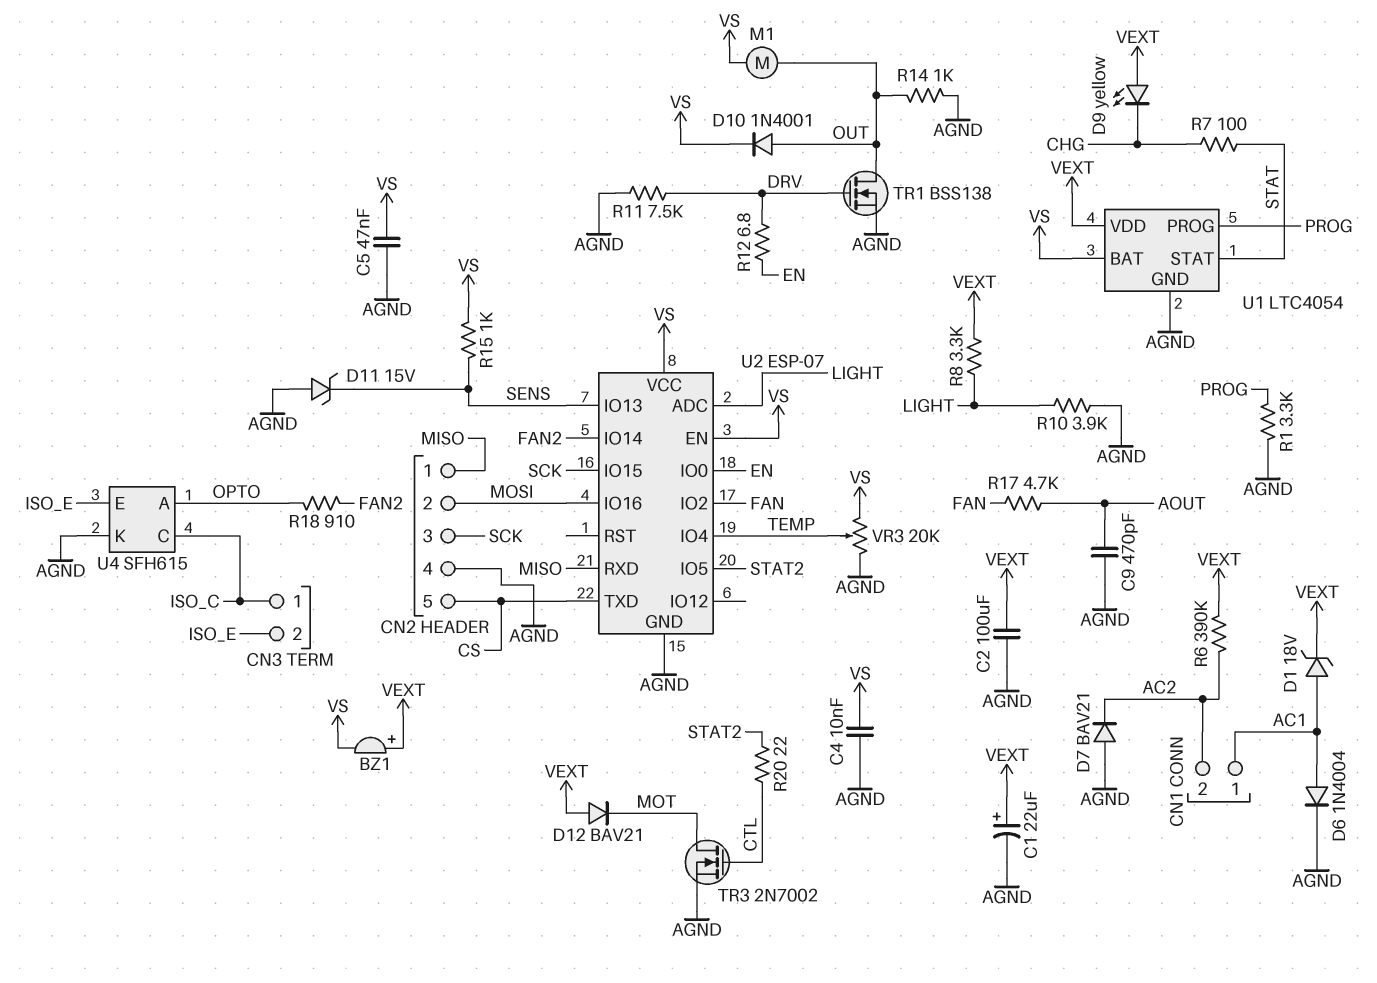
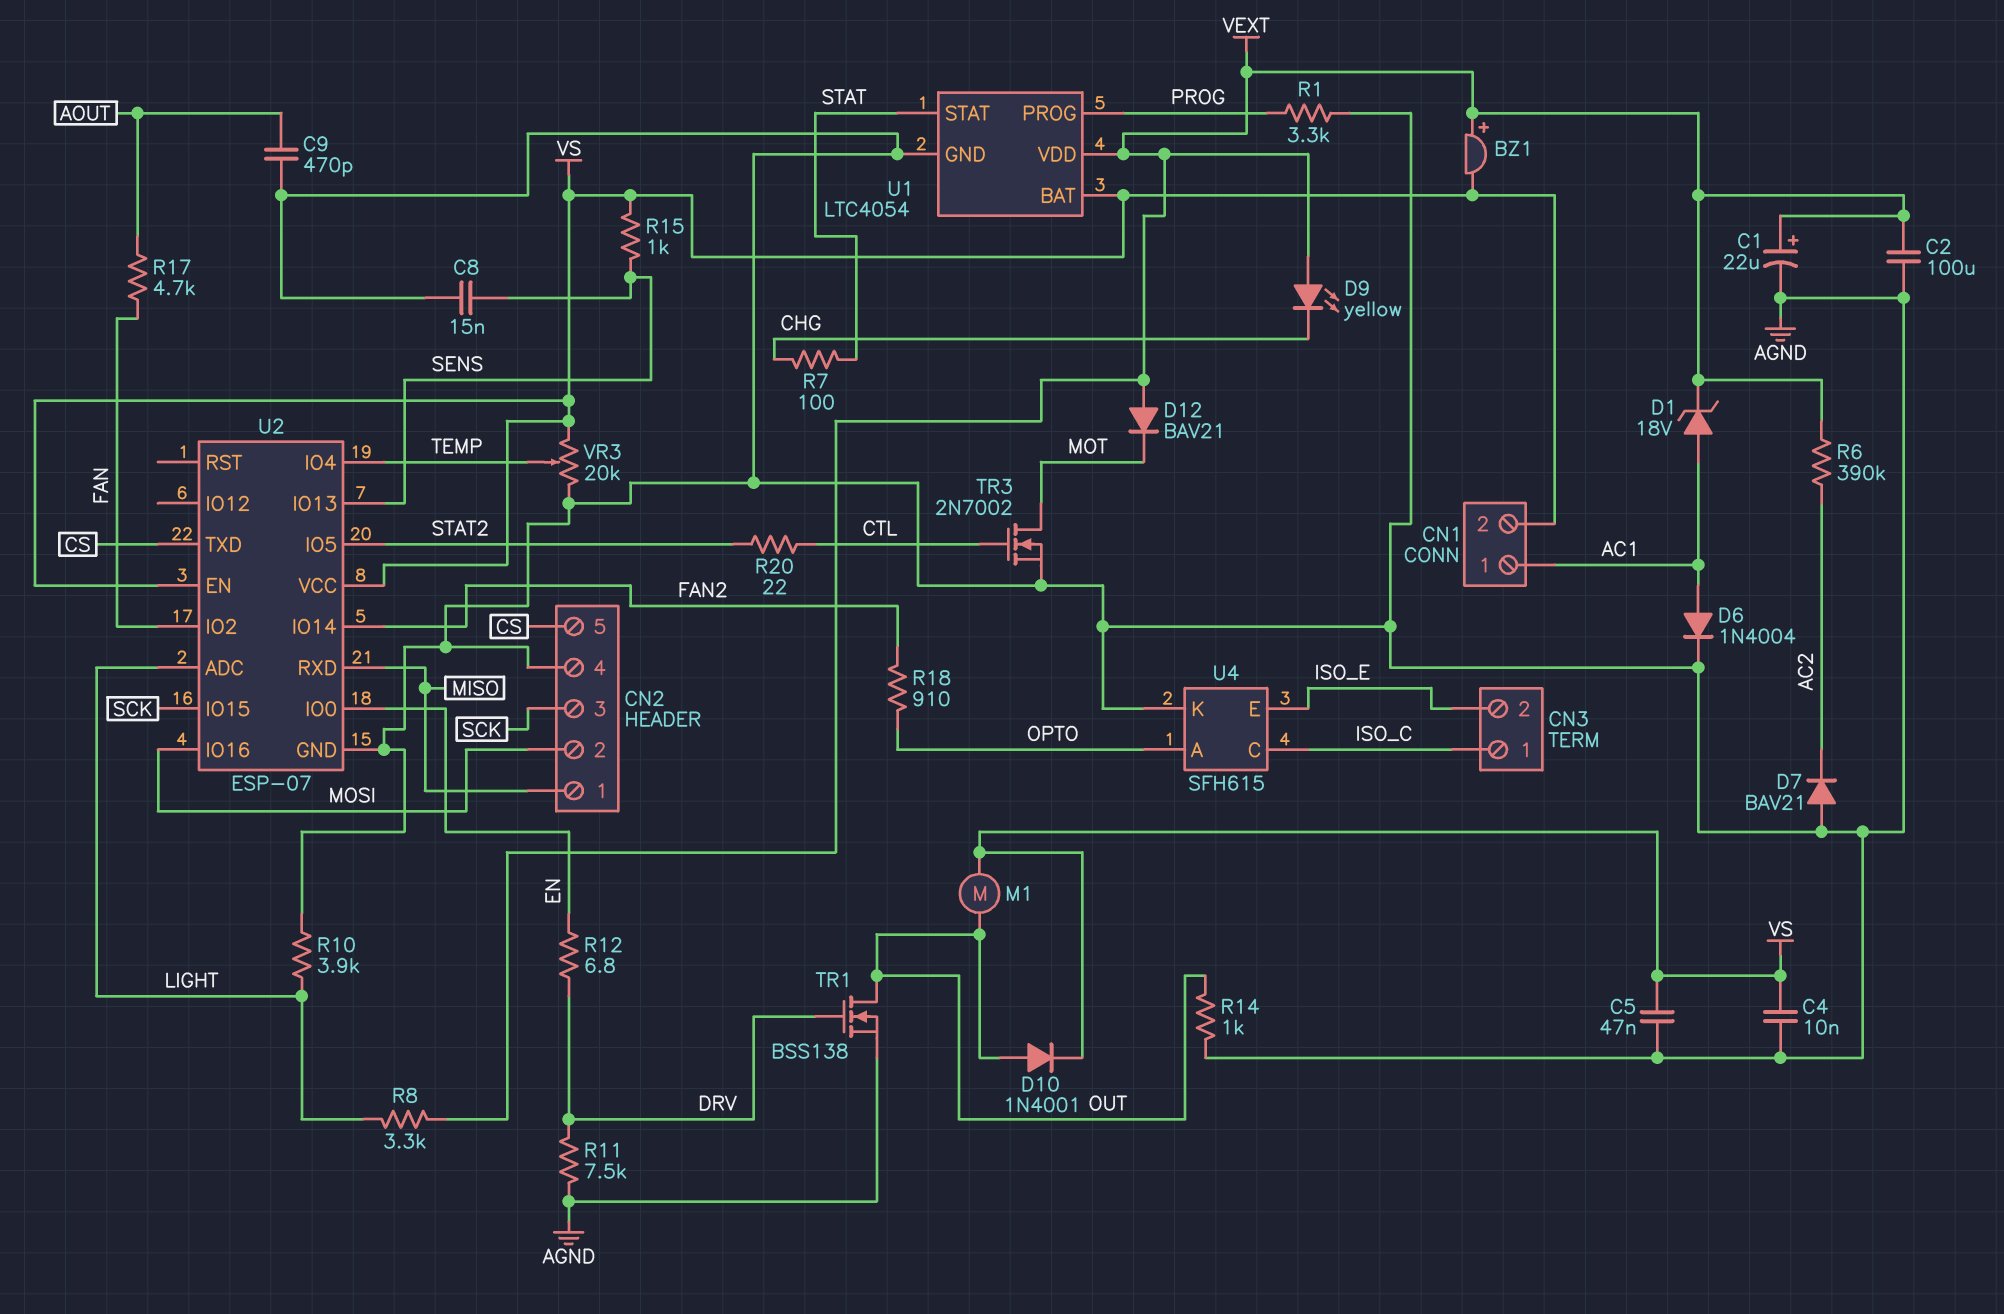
C8: none -> 15nF (AGND, SENS)
CN1 pin 2: AC2 -> VS
D11: zener 15V (A AGND, K SENS) -> none

